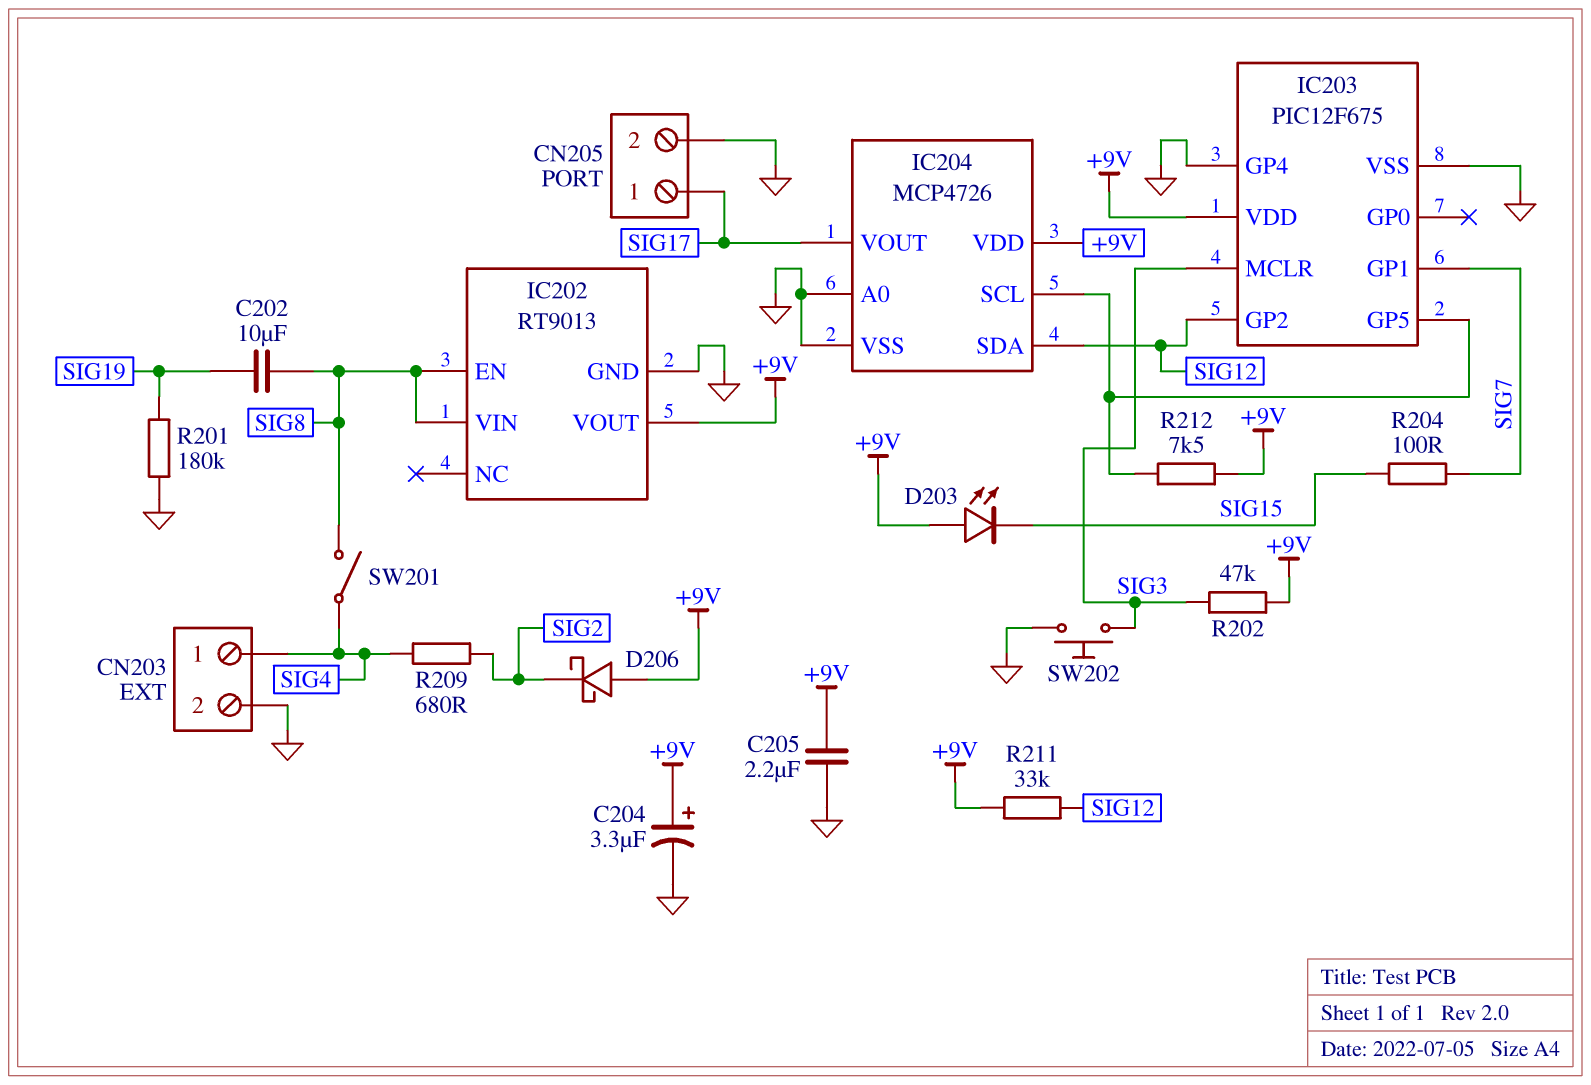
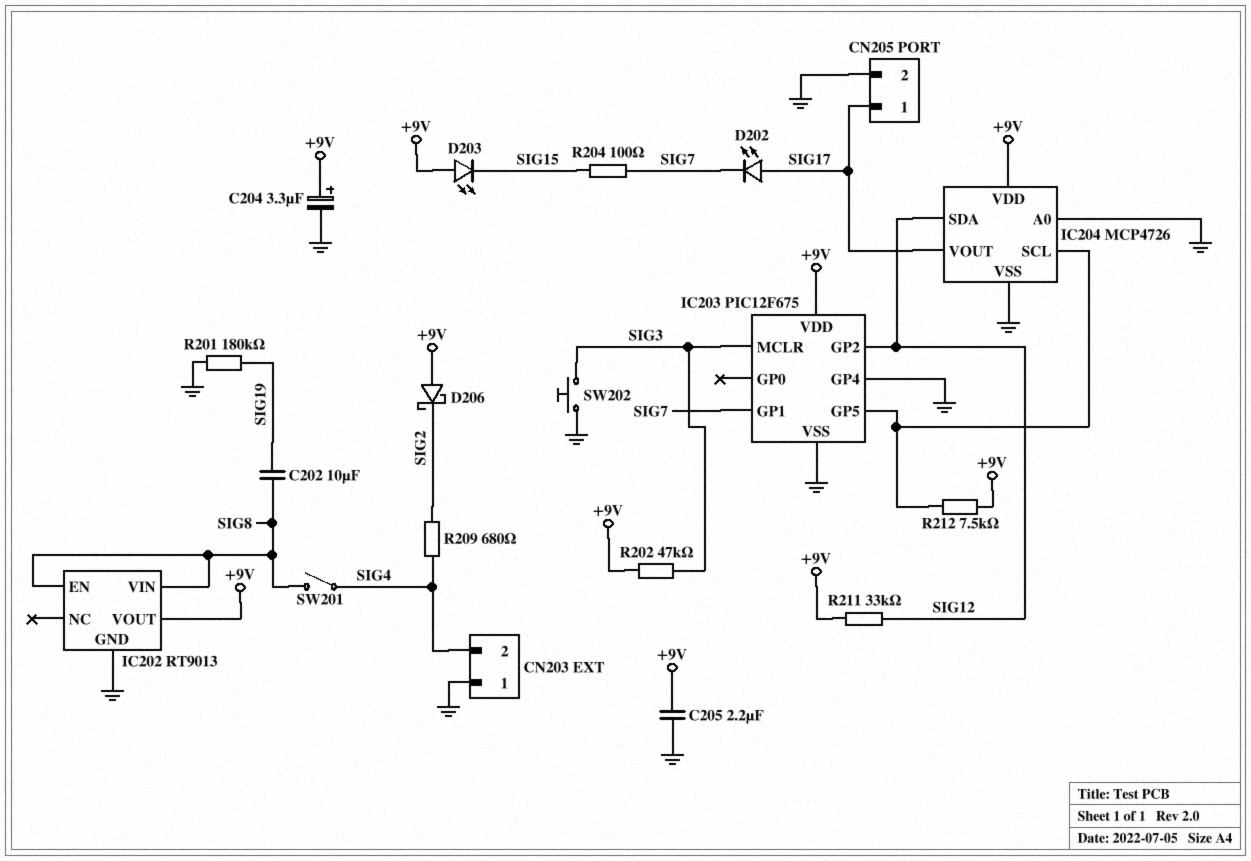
CN203 pin 1: SIG4 -> GND
CN203 pin 2: GND -> SIG4
D202: none -> LED (A SIG17, K SIG7)

